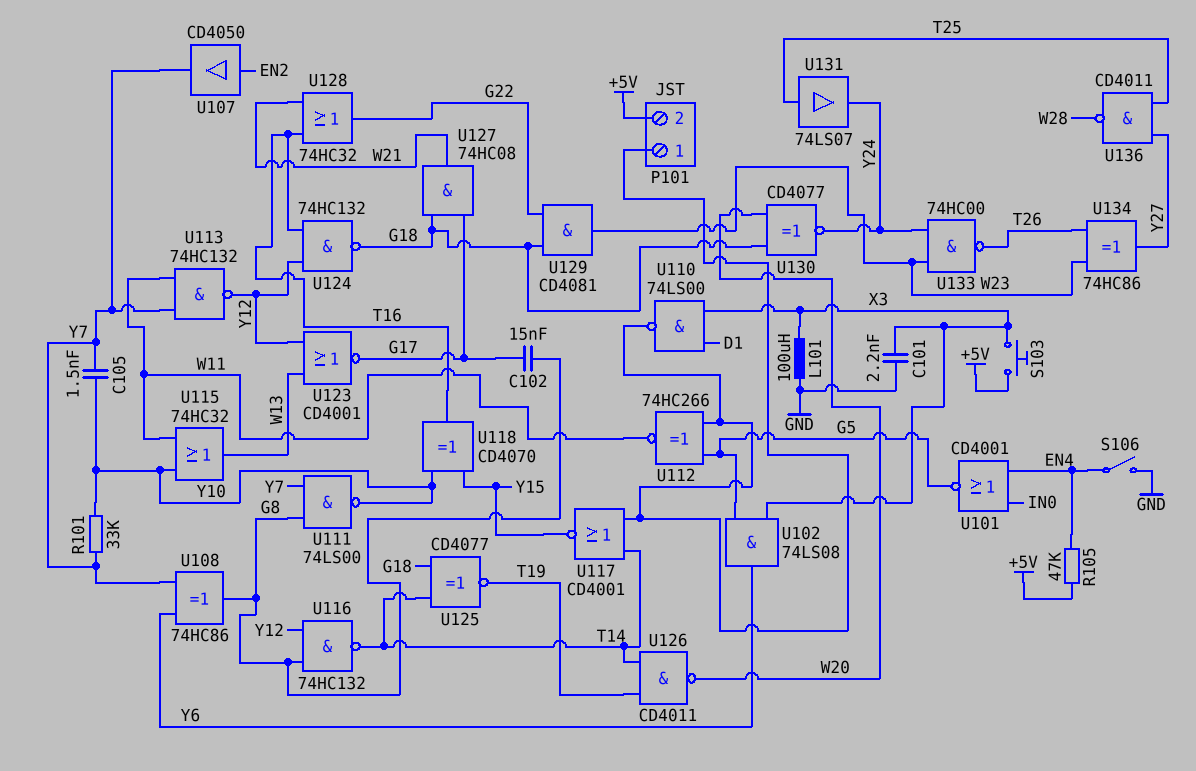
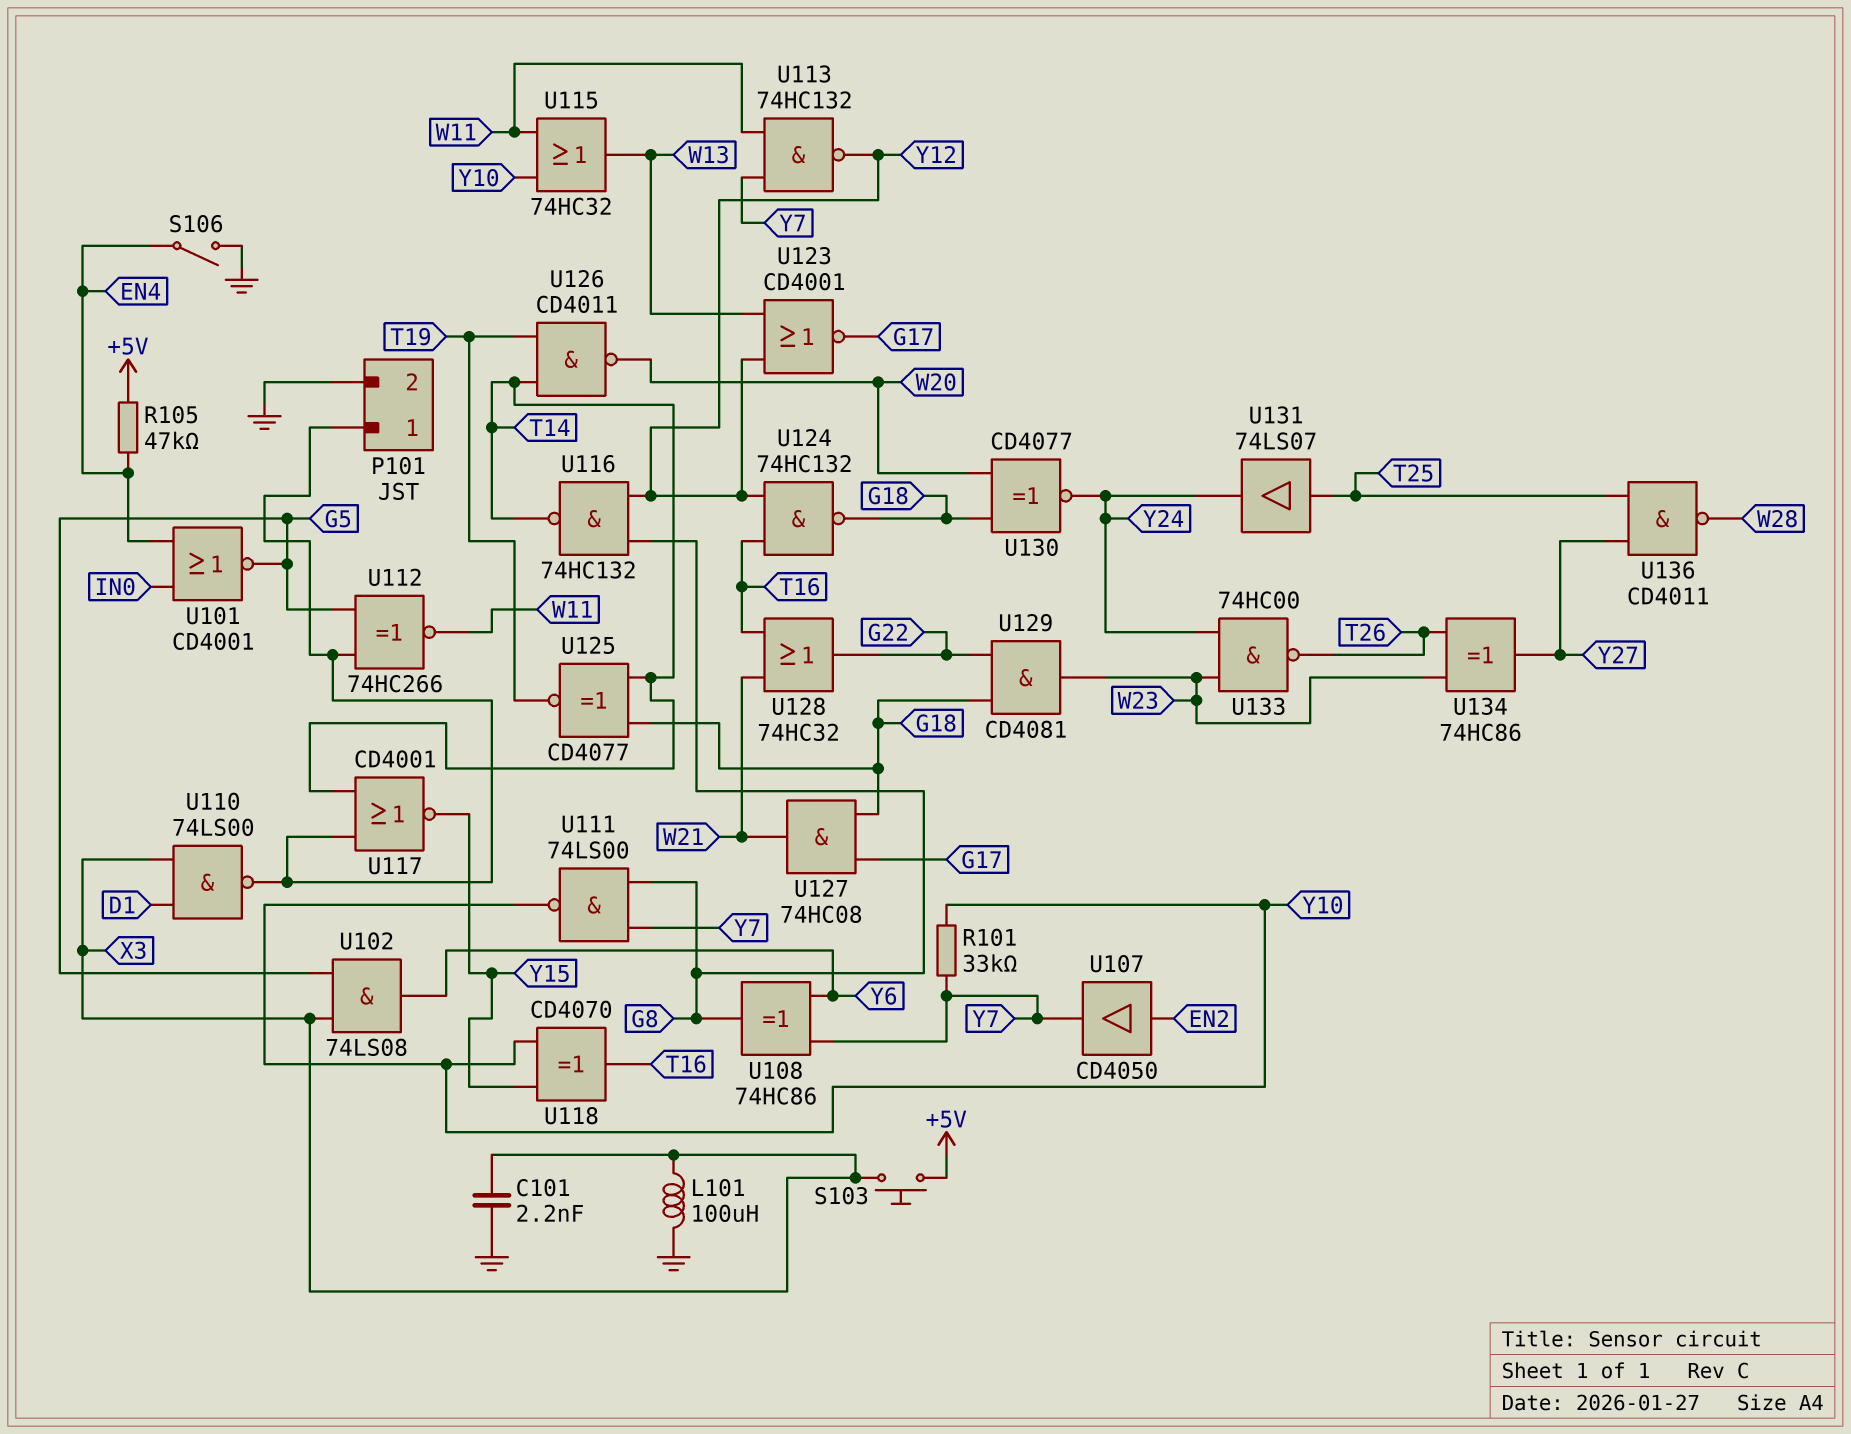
C102: 15nF (G8, G17) -> none
C105: 1.5nF (Y7, Y10) -> none
P101 pin 2: +5V -> GND

